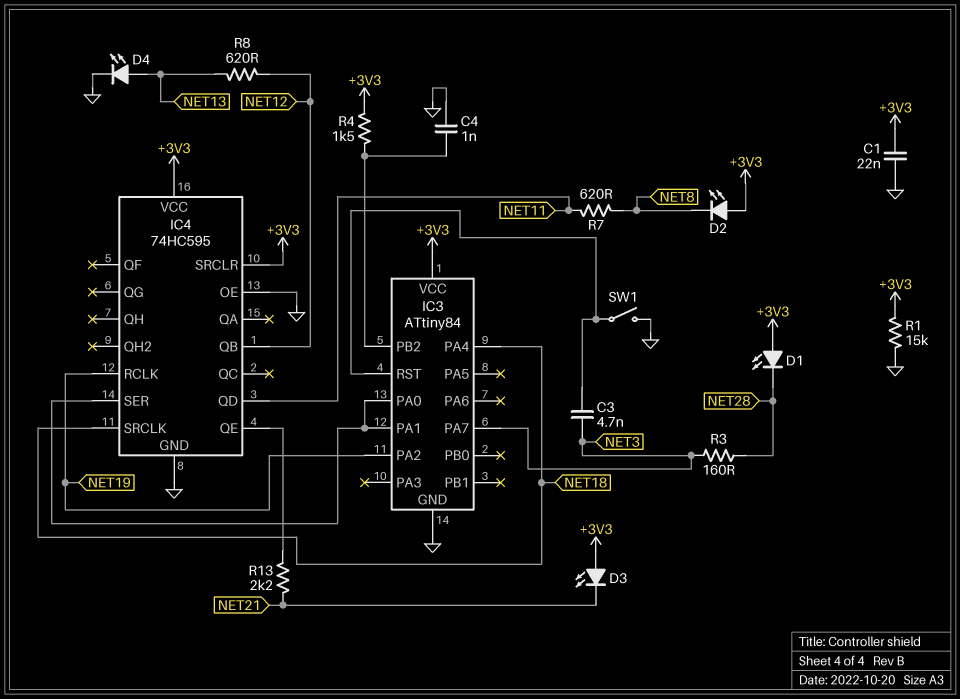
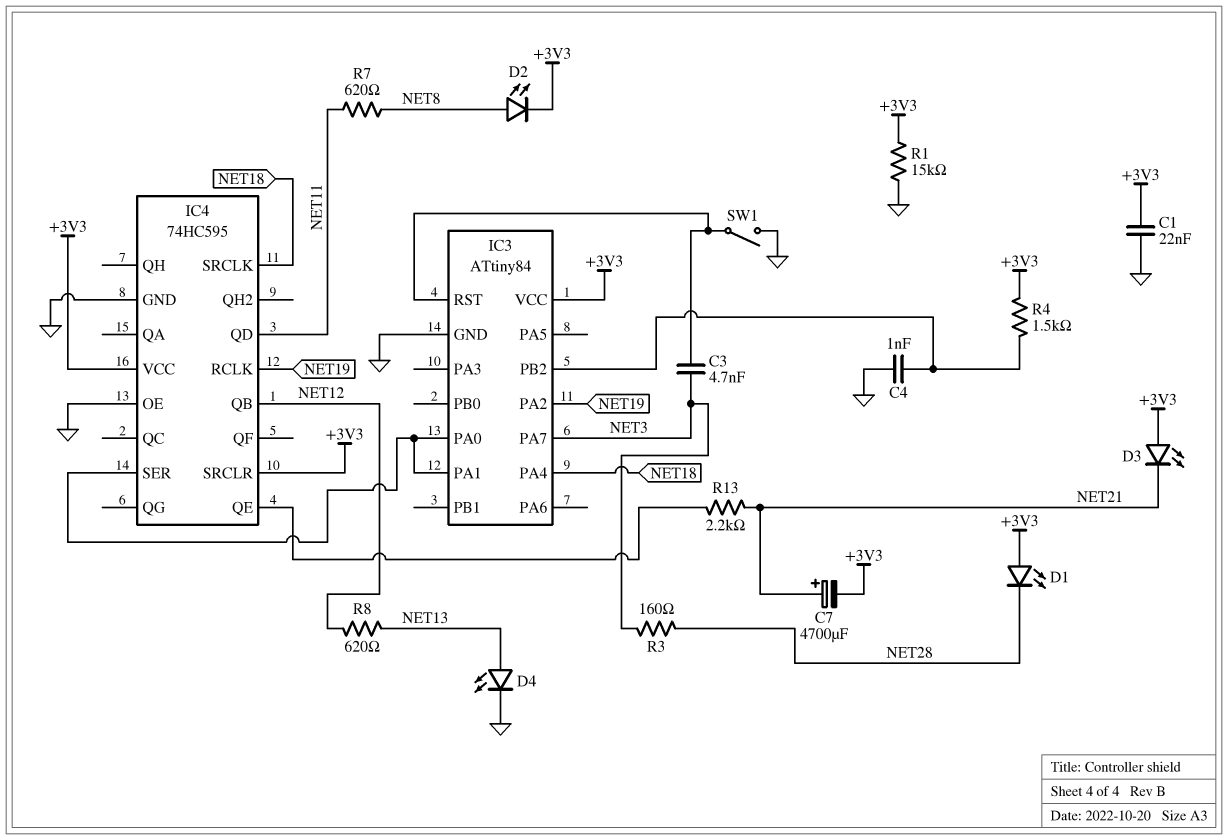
C7: none -> 4700uF (plus NET21, minus +3V3)
D2: LED (A +3V3, K NET8) -> LED (A NET8, K +3V3)

